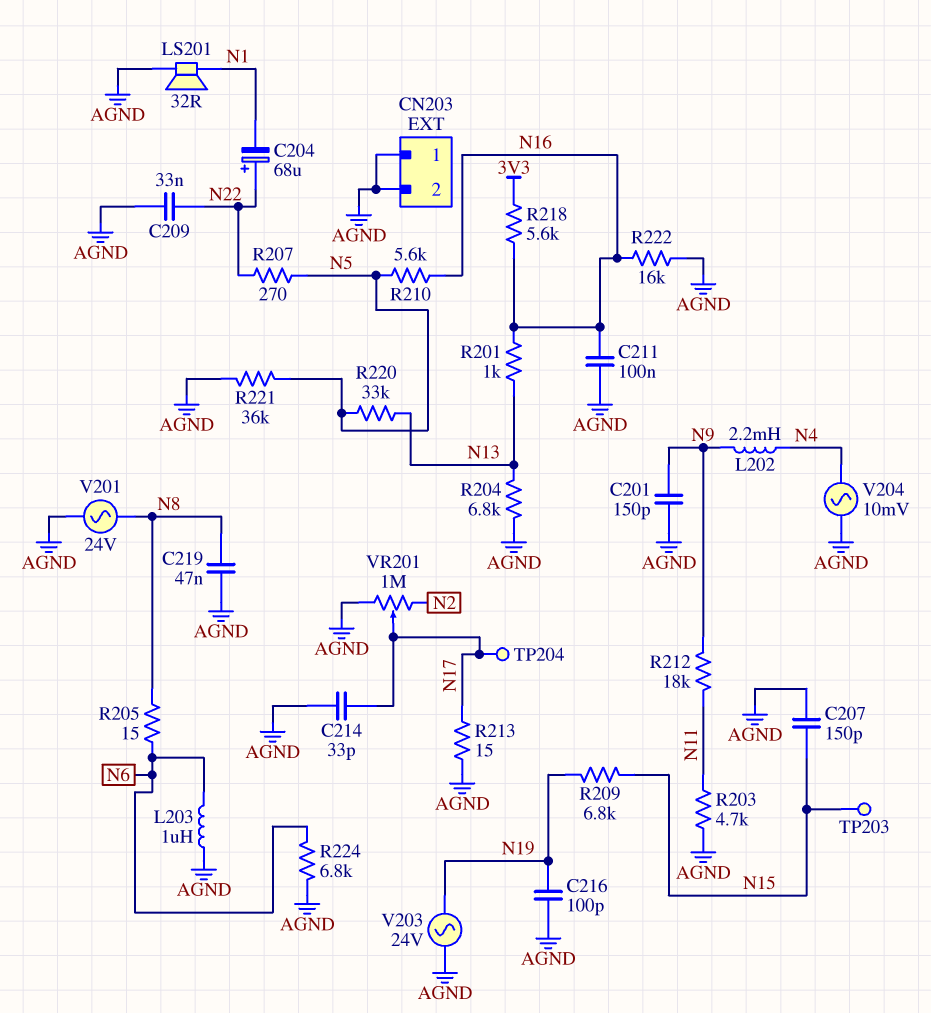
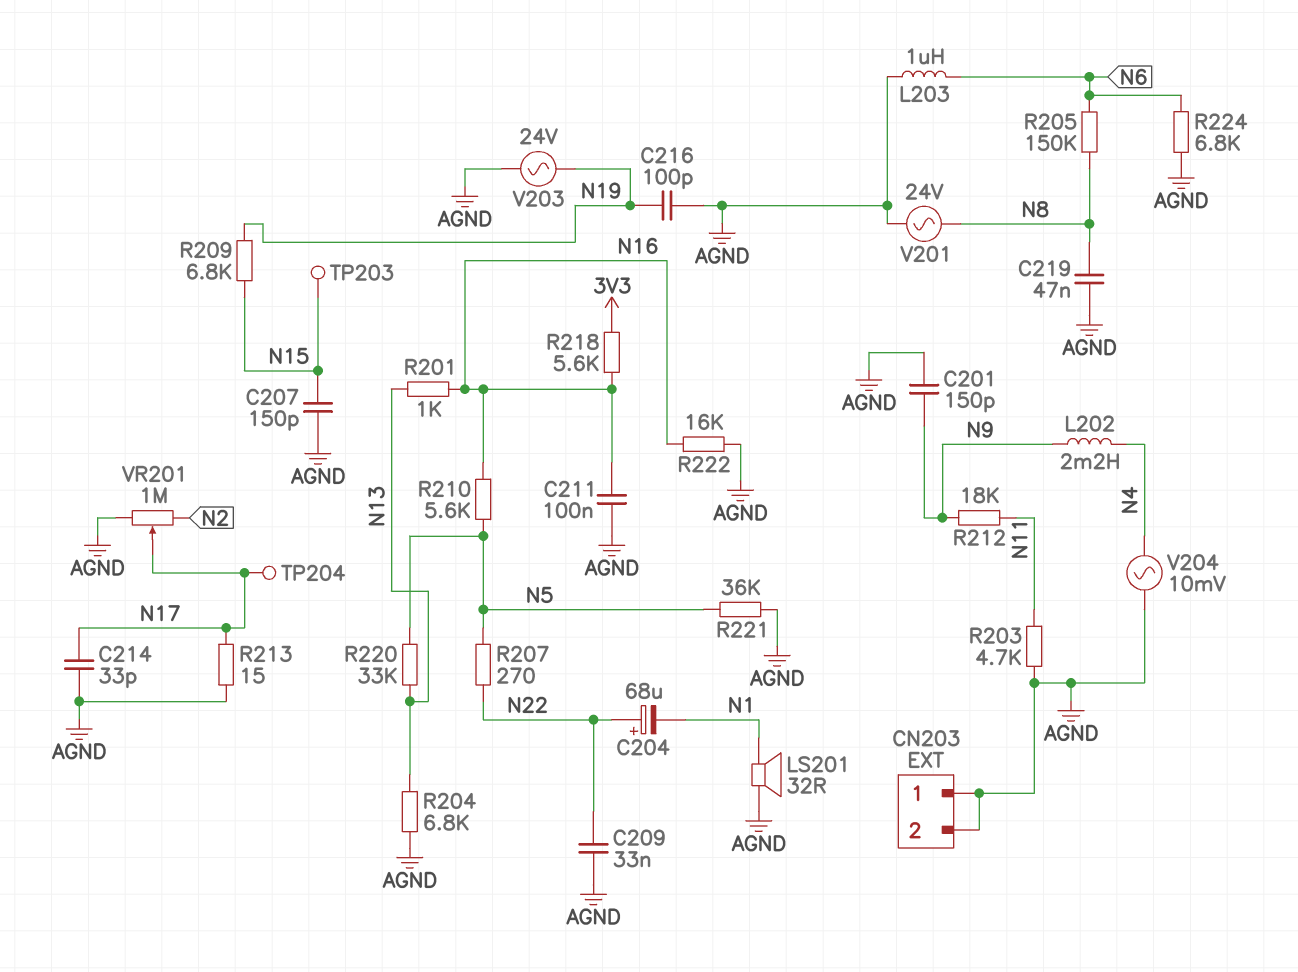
R205: 15 (N6, N8) -> 150k (N6, N8)

